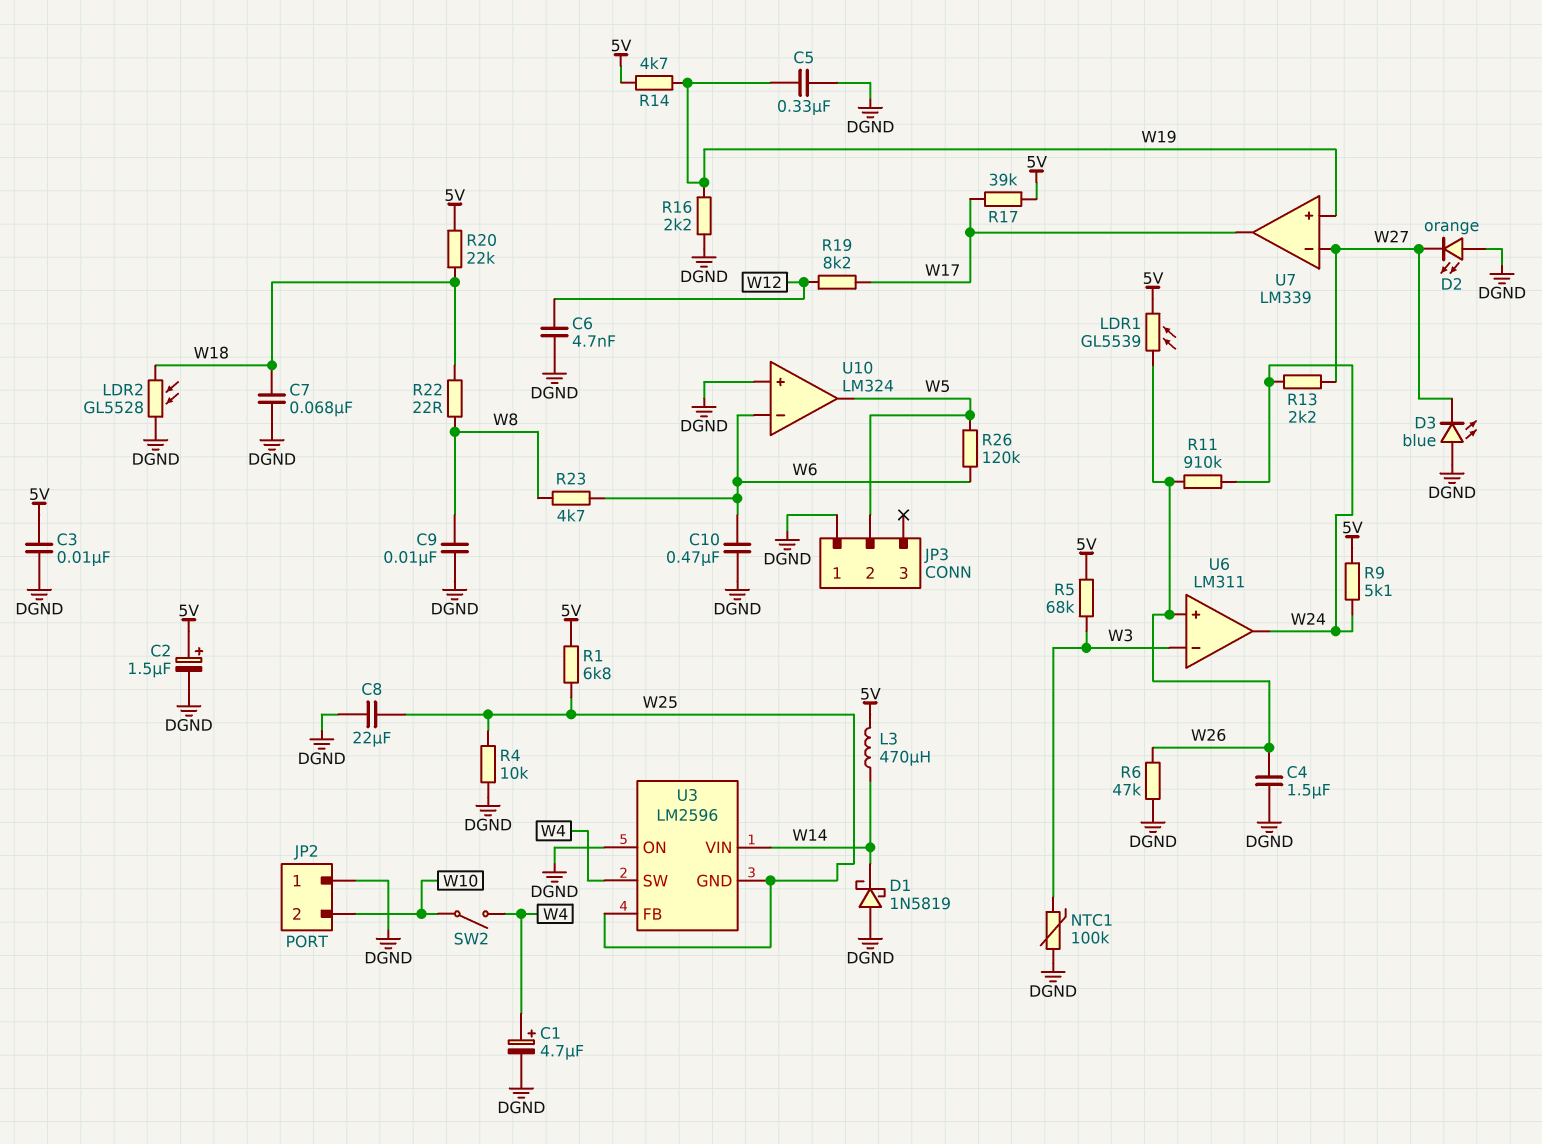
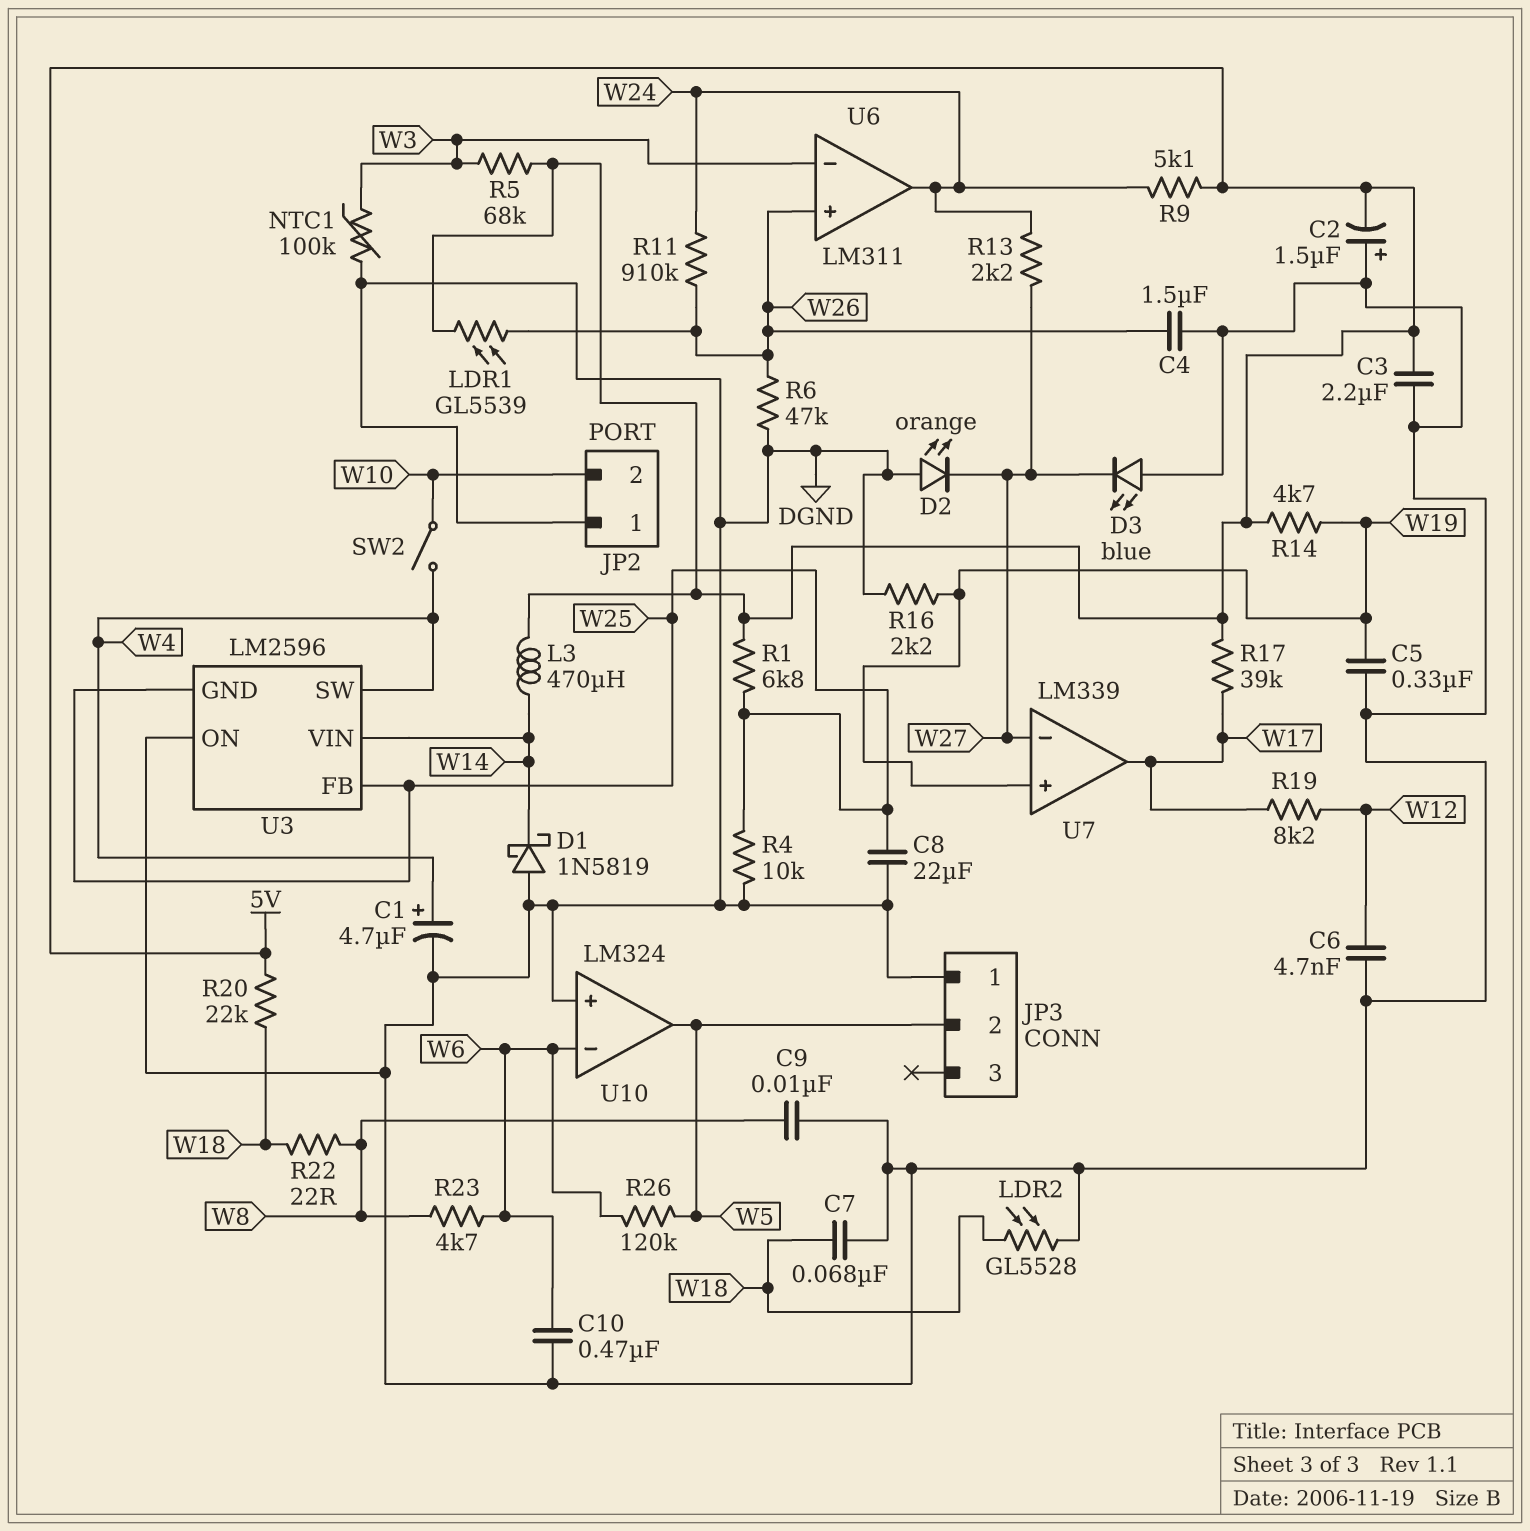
C2: 1.5uF (plus 5V, minus DGND) -> 1.5uF (plus DGND, minus 5V)
C3: 10nF (5V, DGND) -> 2.2uF (5V, DGND)

